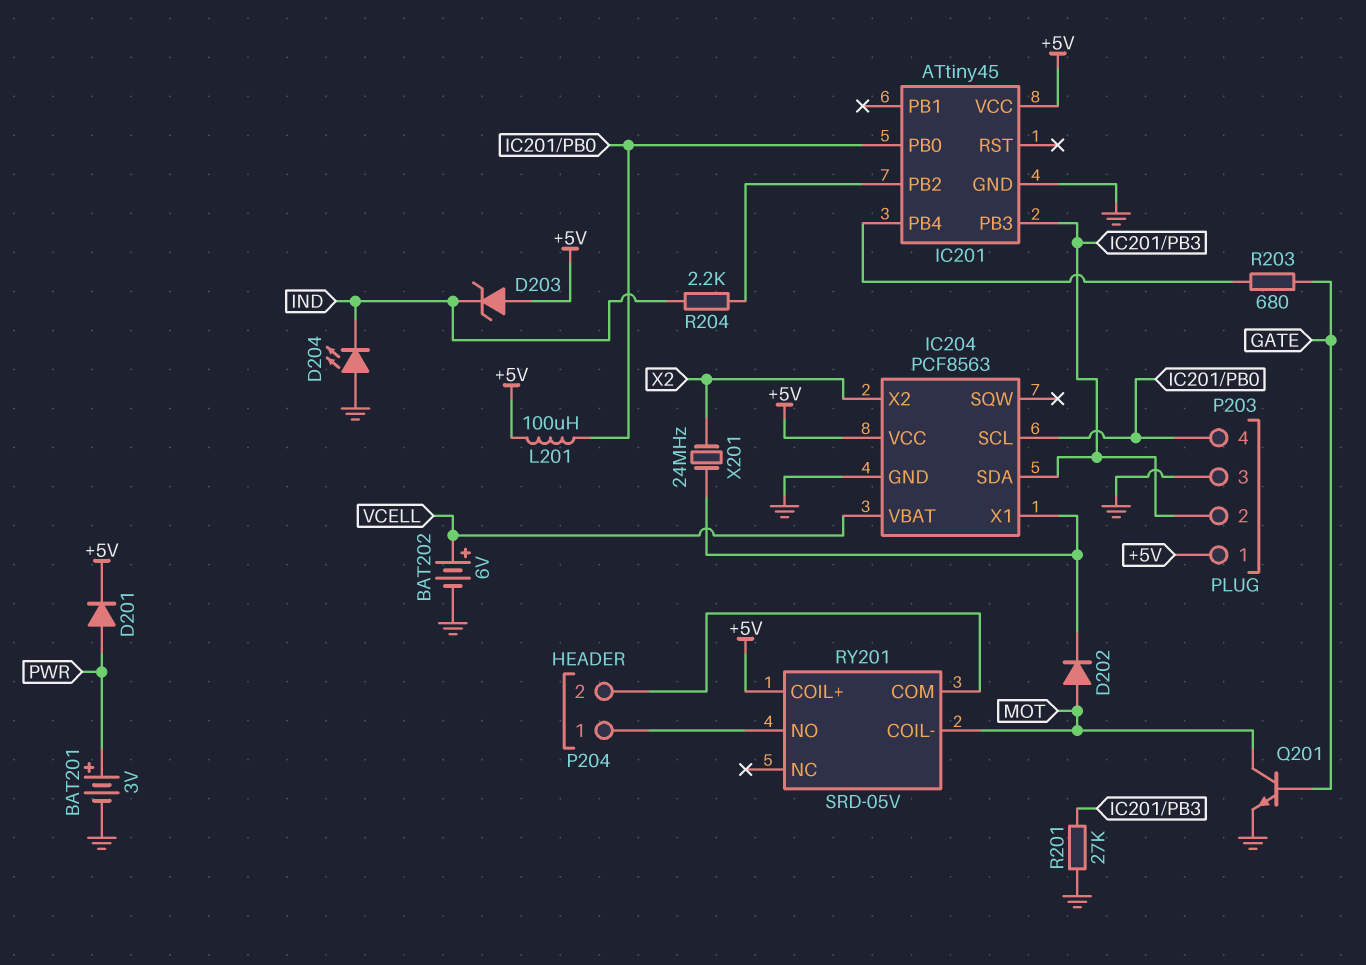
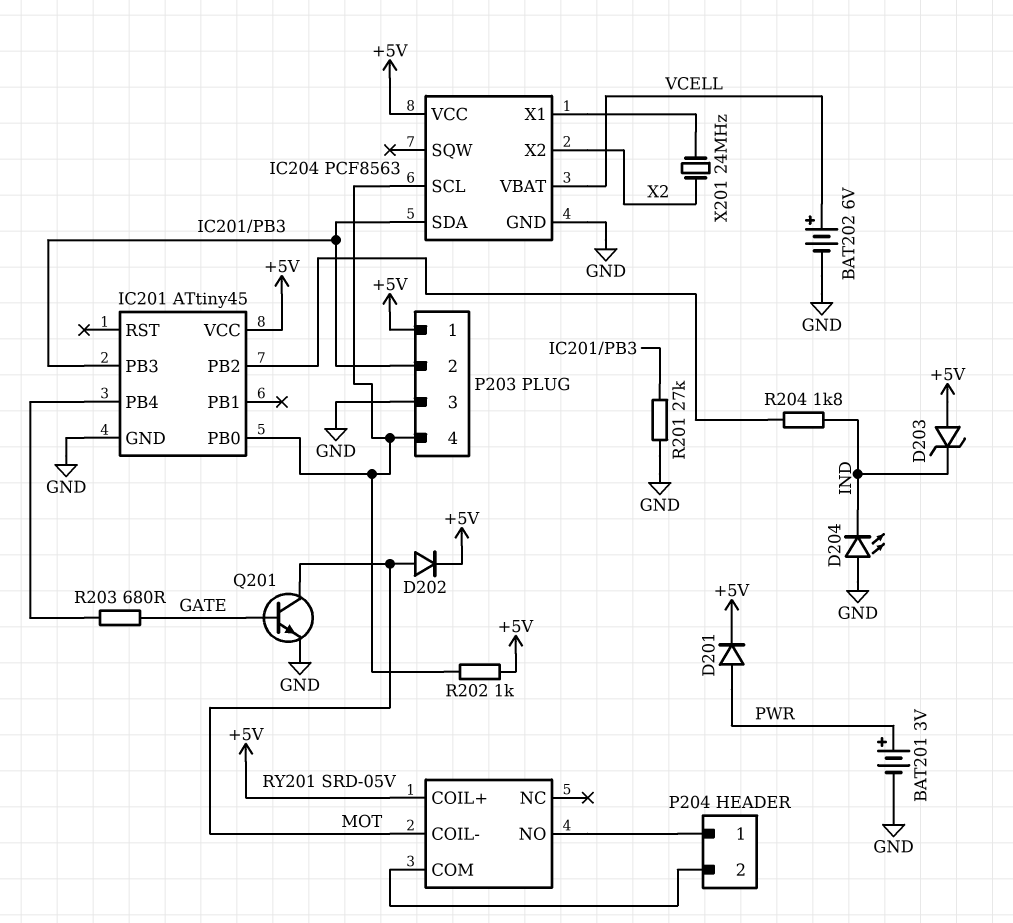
D202: diode (A MOT, K IC204/X1) -> diode (A MOT, K +5V)
L201: 100uH (+5V, IC201/PB0) -> none
R202: none -> 1k (+5V, IC201/PB0)
R204: 2.2k (IC201/PB2, IND) -> 1.8k (IC201/PB2, IND)

